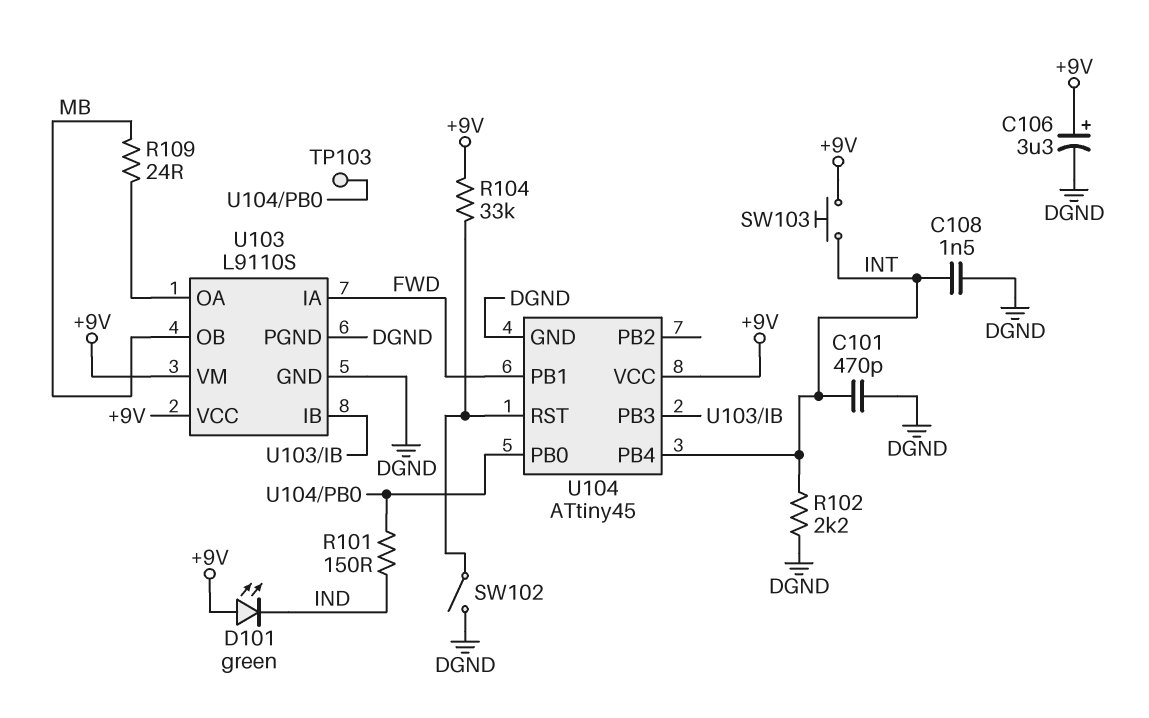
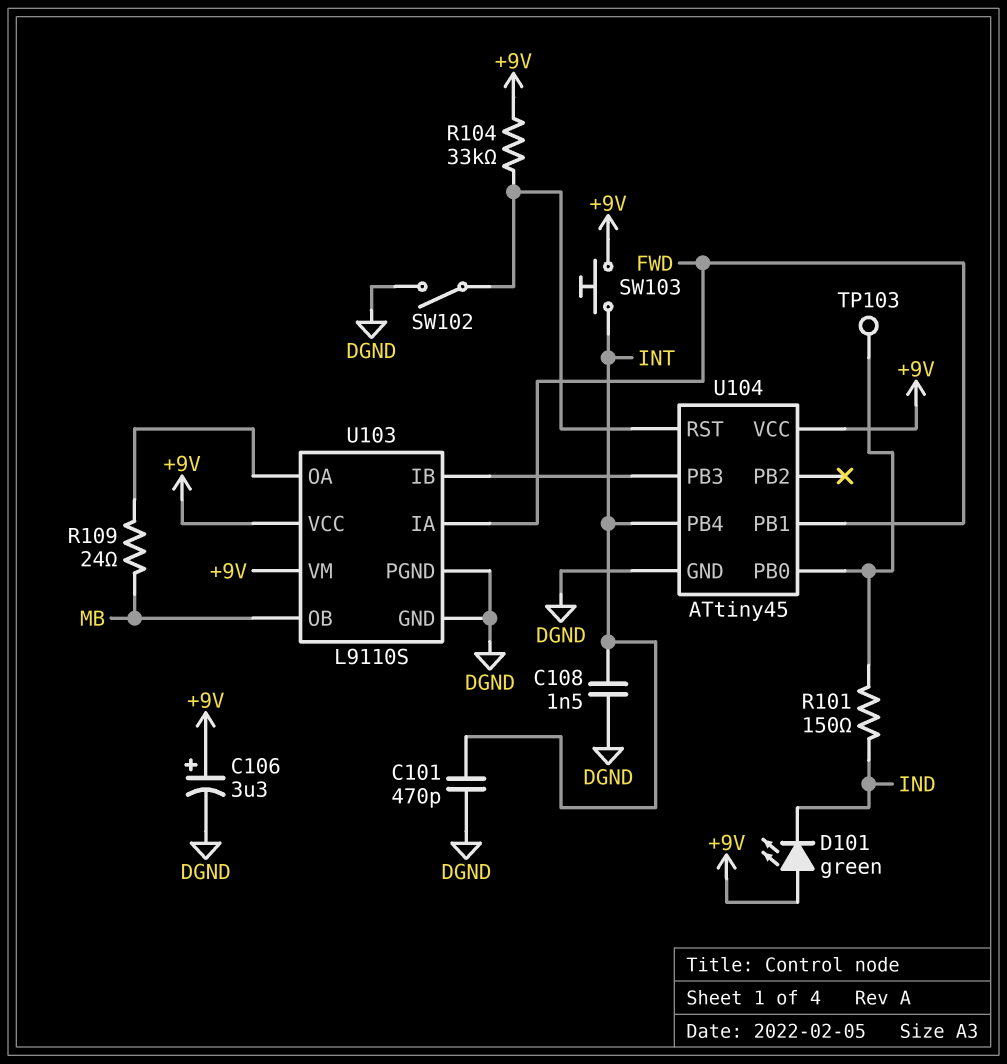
R102: 2.2k (DGND, INT) -> none

